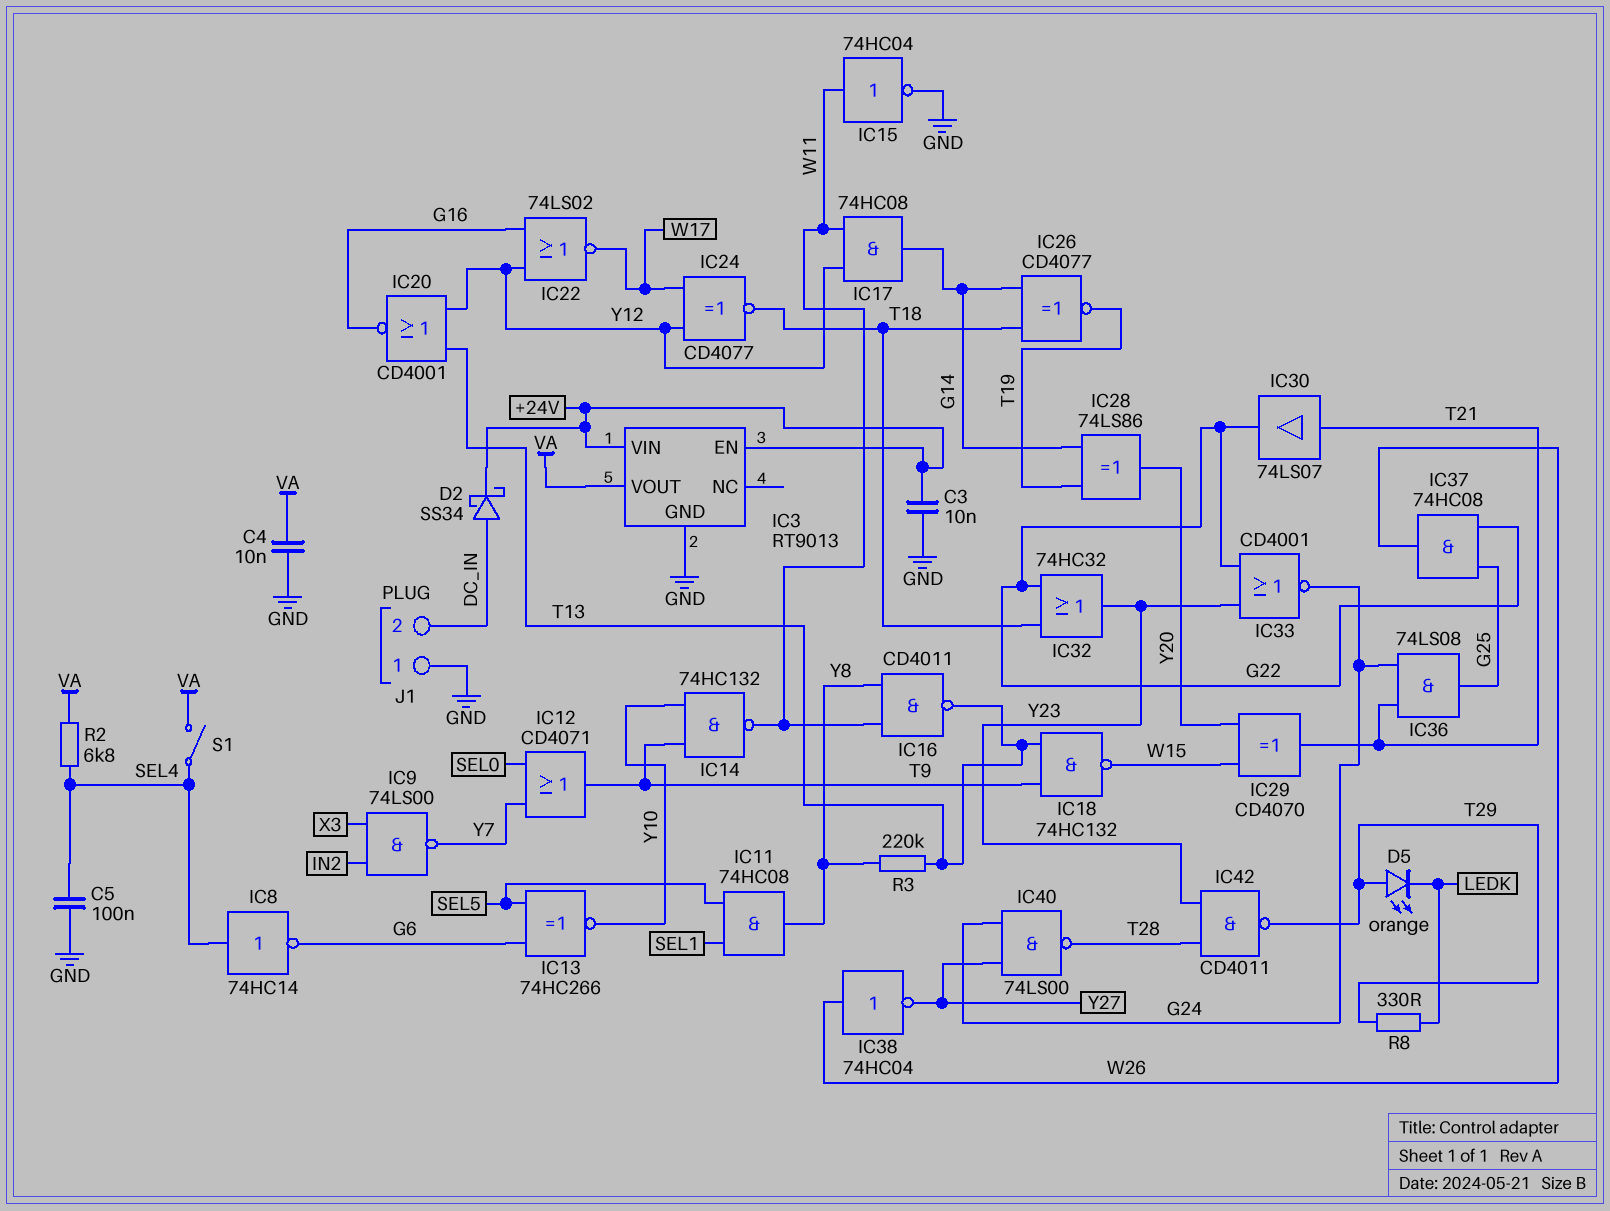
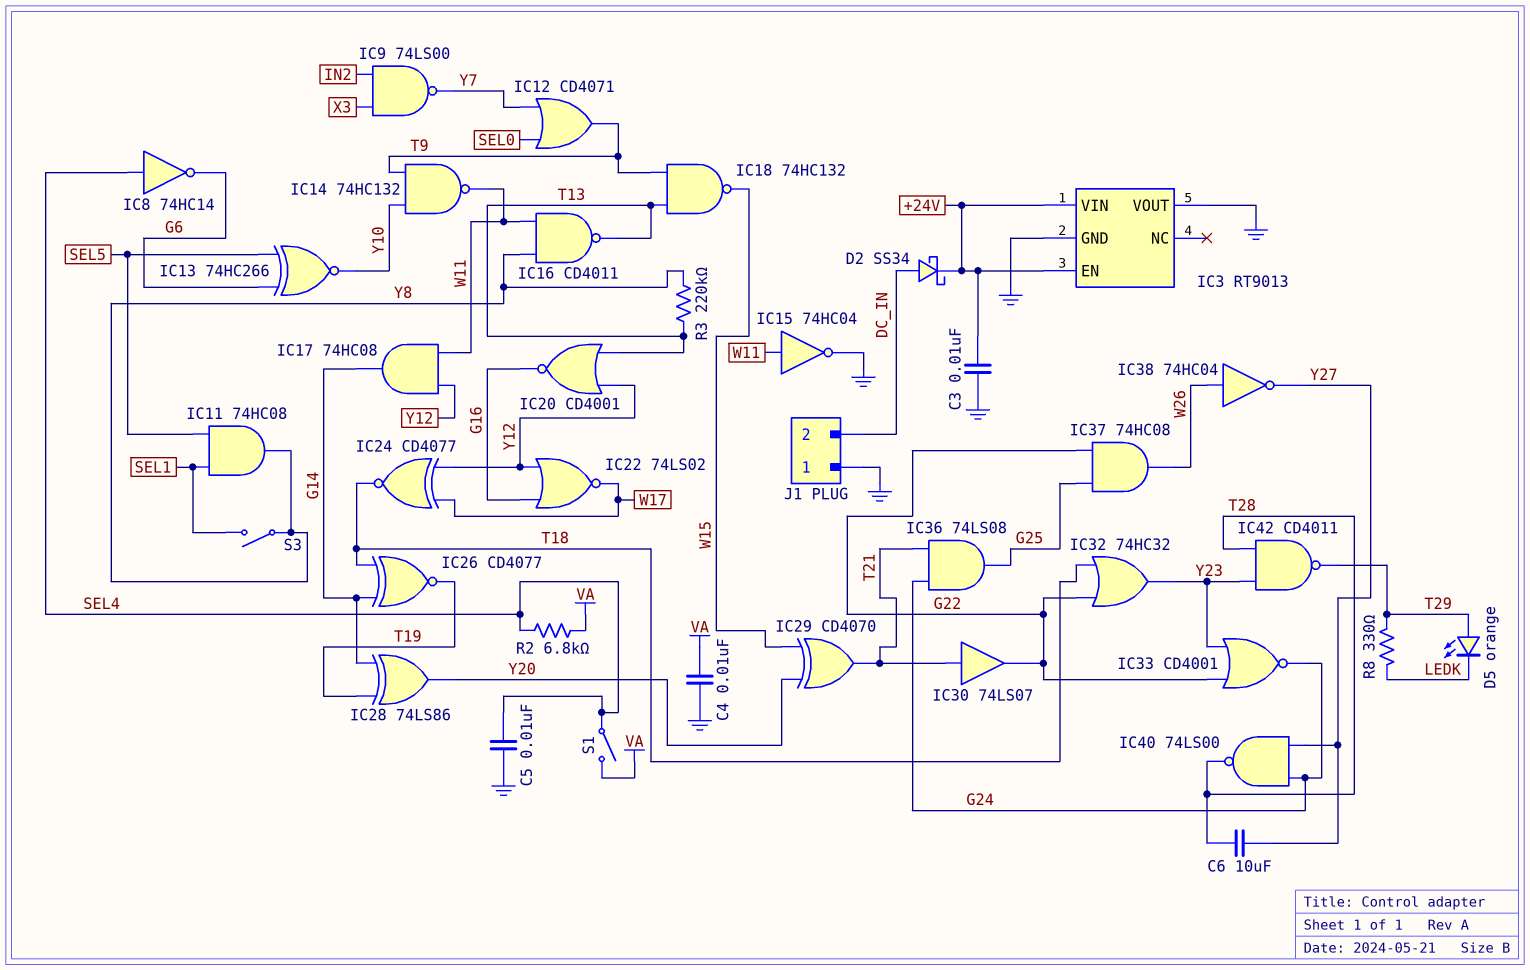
C5: 100nF (GND, SEL4) -> 10nF (GND, SEL4)
C6: none -> 10uF (T28, Y27)
IC3 pin VOUT: VA -> GND
S3: none -> switch (SEL1, Y8)

